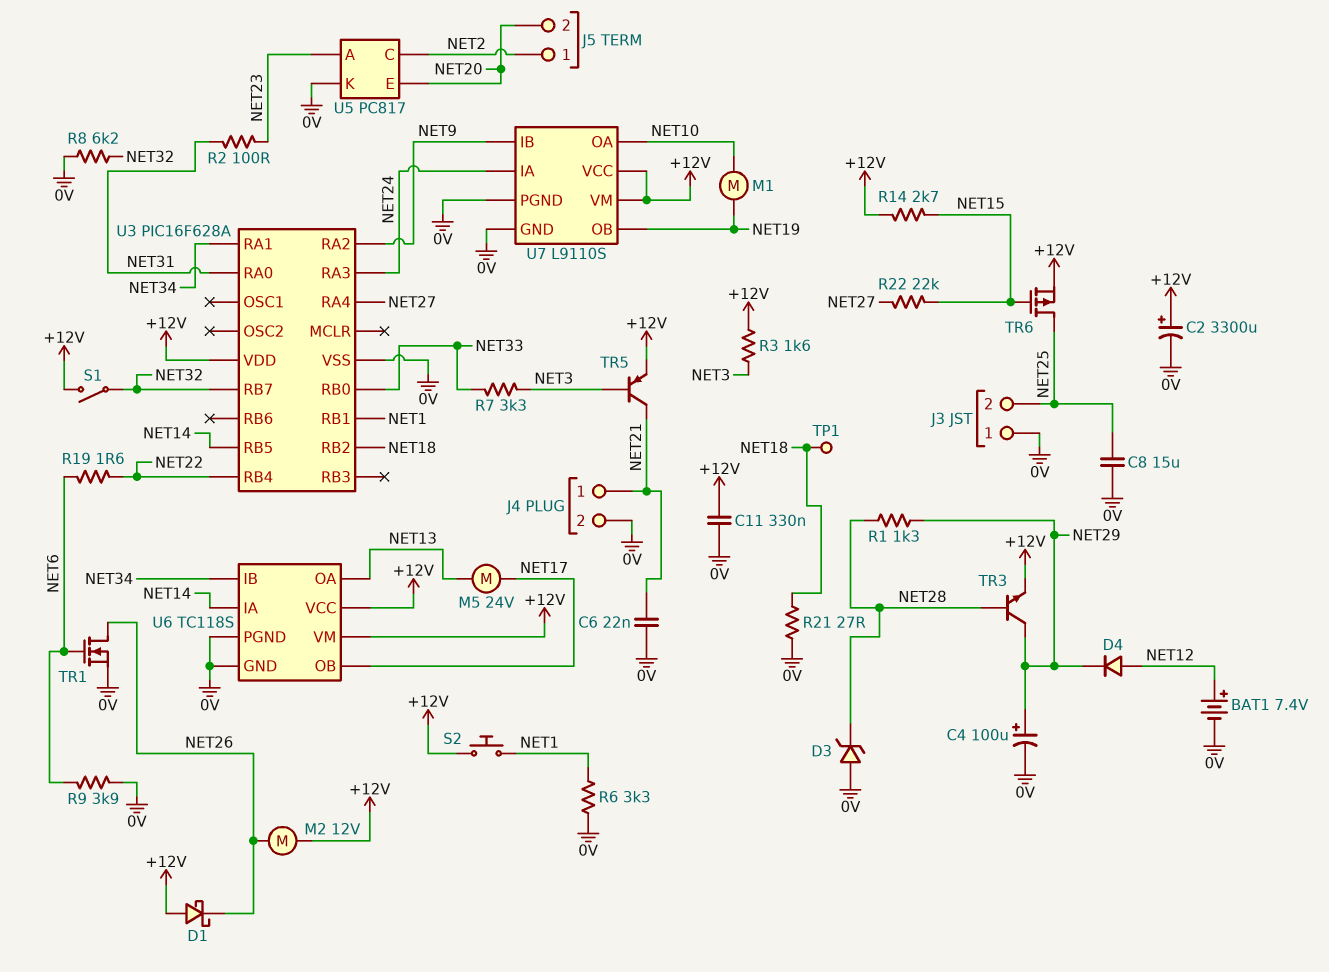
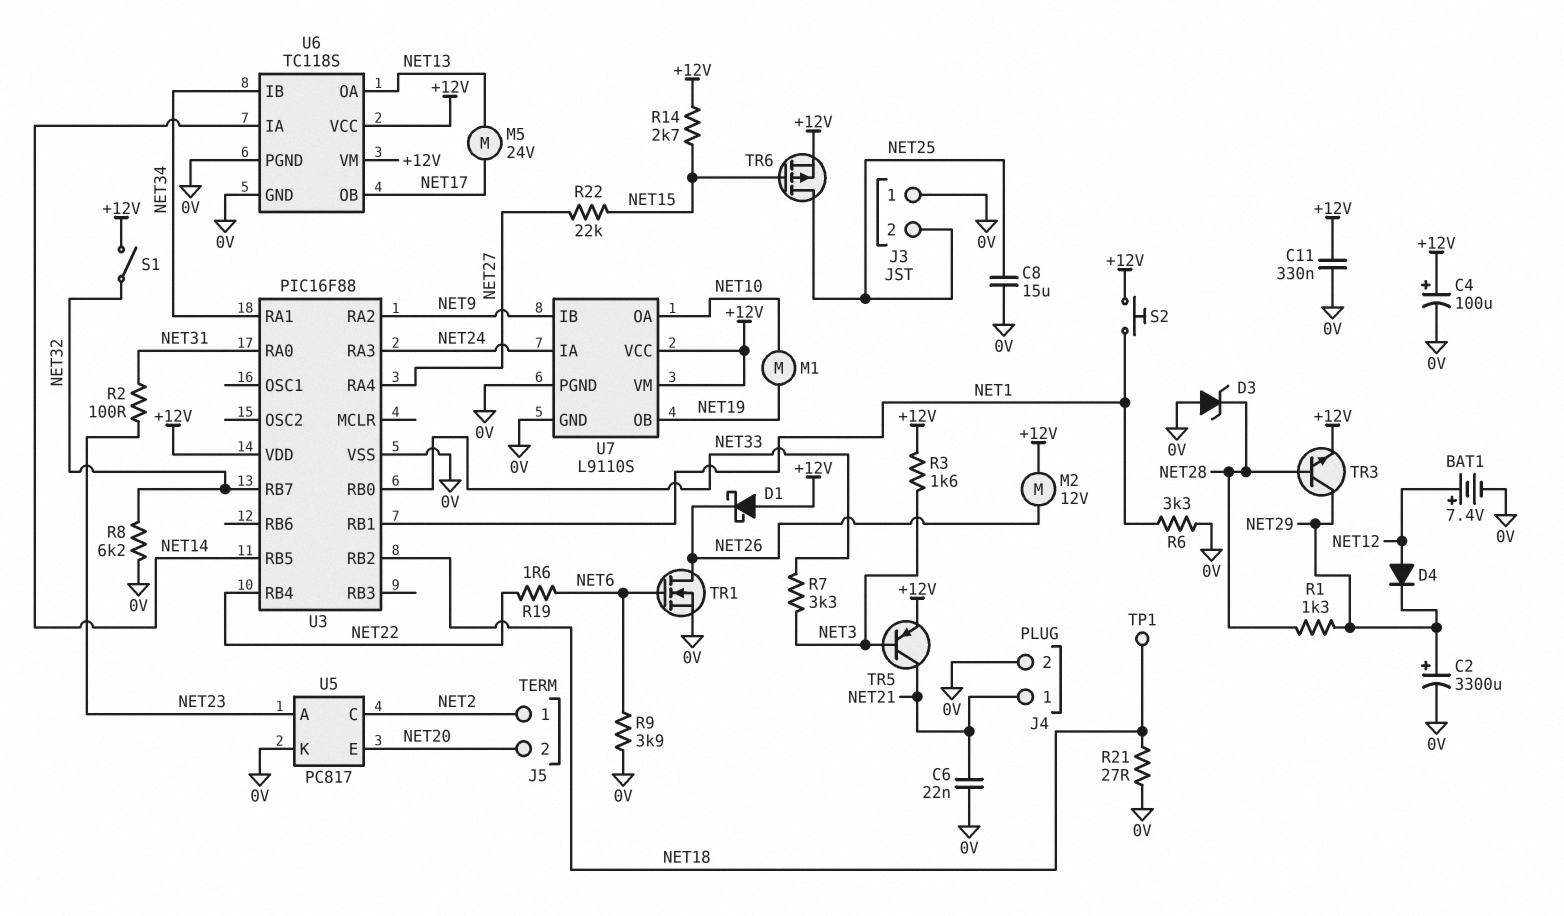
C2: 3300uF (plus +12V, minus 0V) -> 3300uF (plus NET29, minus 0V)
C4: 100uF (plus NET29, minus 0V) -> 100uF (plus +12V, minus 0V)
U3: PIC16F628A -> PIC16F88

